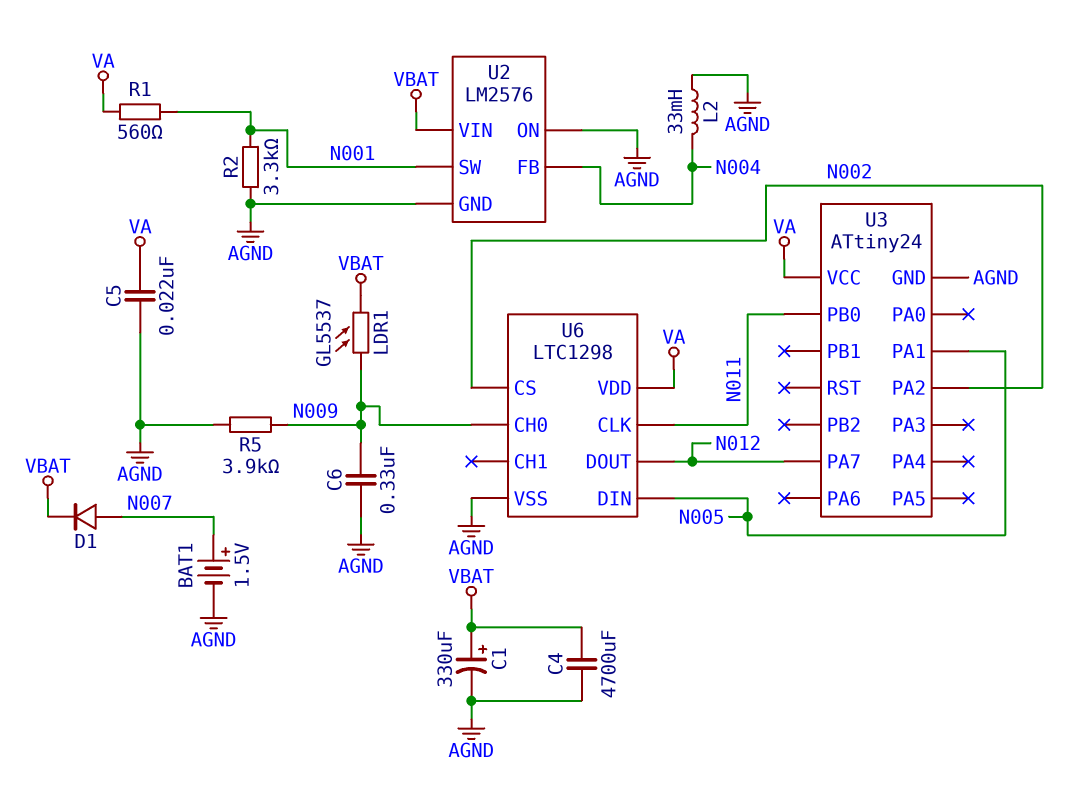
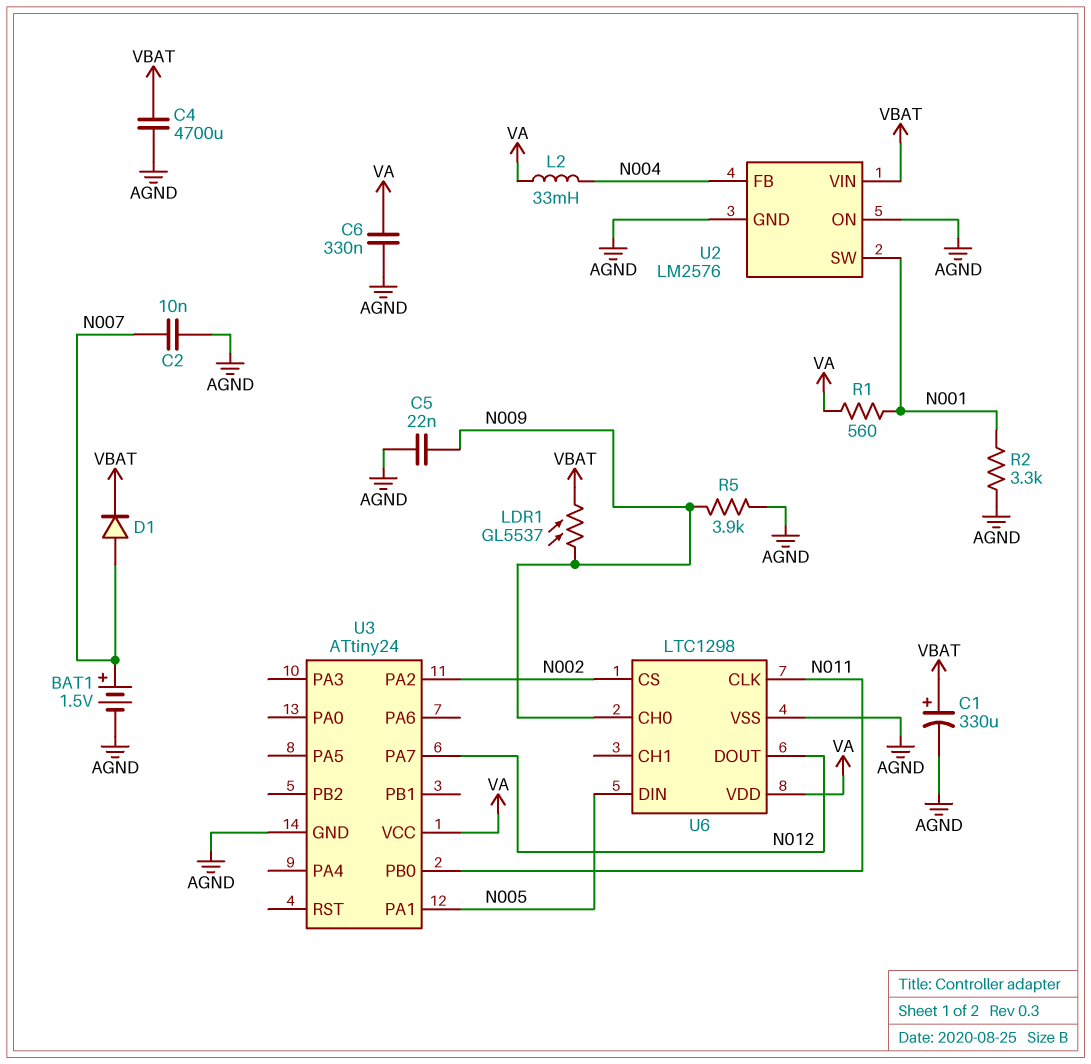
C2: none -> 10nF (AGND, N007)
C5: 22nF (AGND, VA) -> 22nF (AGND, N009)
C6: 330nF (AGND, N009) -> 330nF (AGND, VA)
L2: 33mH (AGND, N004) -> 33mH (N004, VA)

